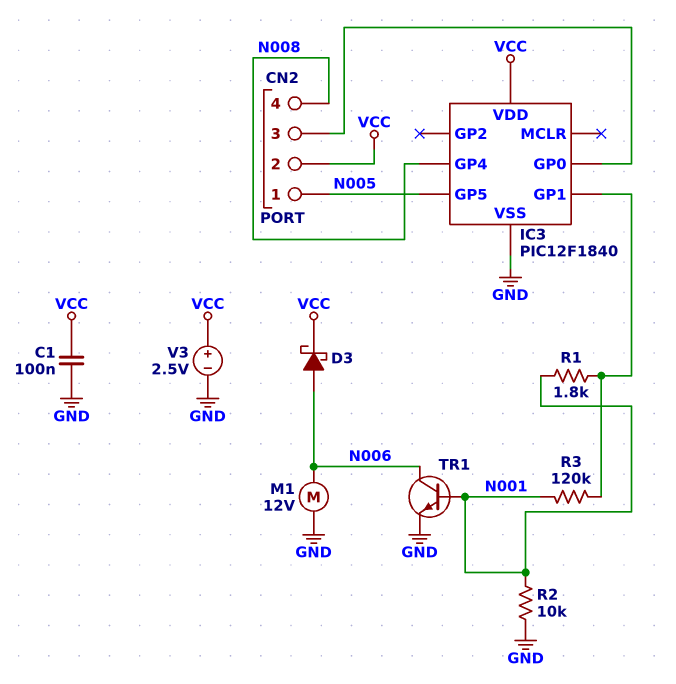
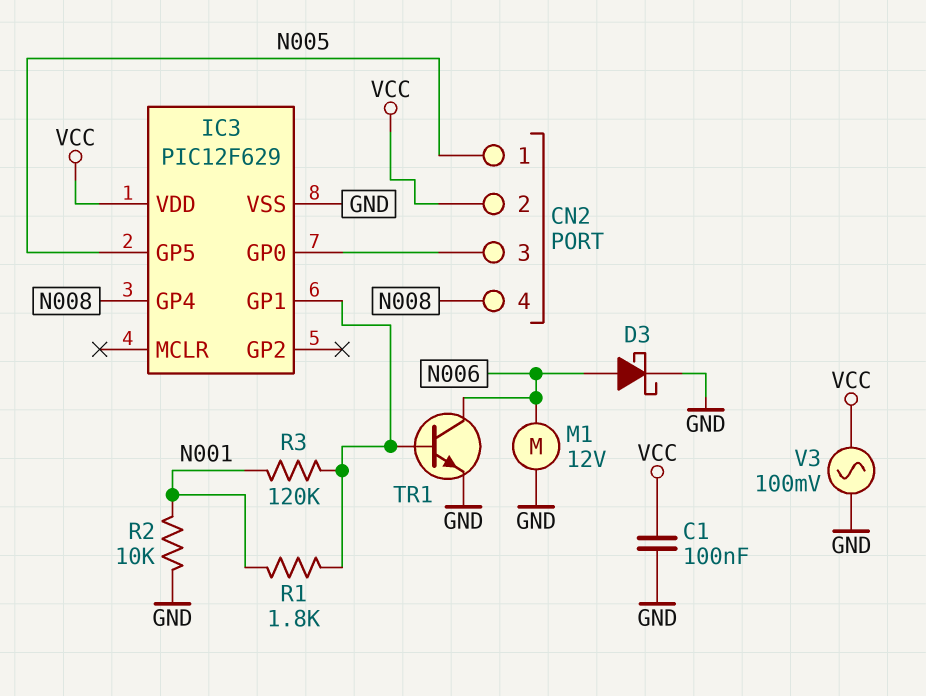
D3: schottky (A N006, K VCC) -> schottky (A N006, K GND)
IC3: PIC12F1840 -> PIC12F629
TR1: NPN (B N001, C N006, E GND) -> NPN (B IC3/GP1, C N006, E GND)
V3: 2.5V (plus VCC, minus GND) -> AC 100mV (GND, VCC)

